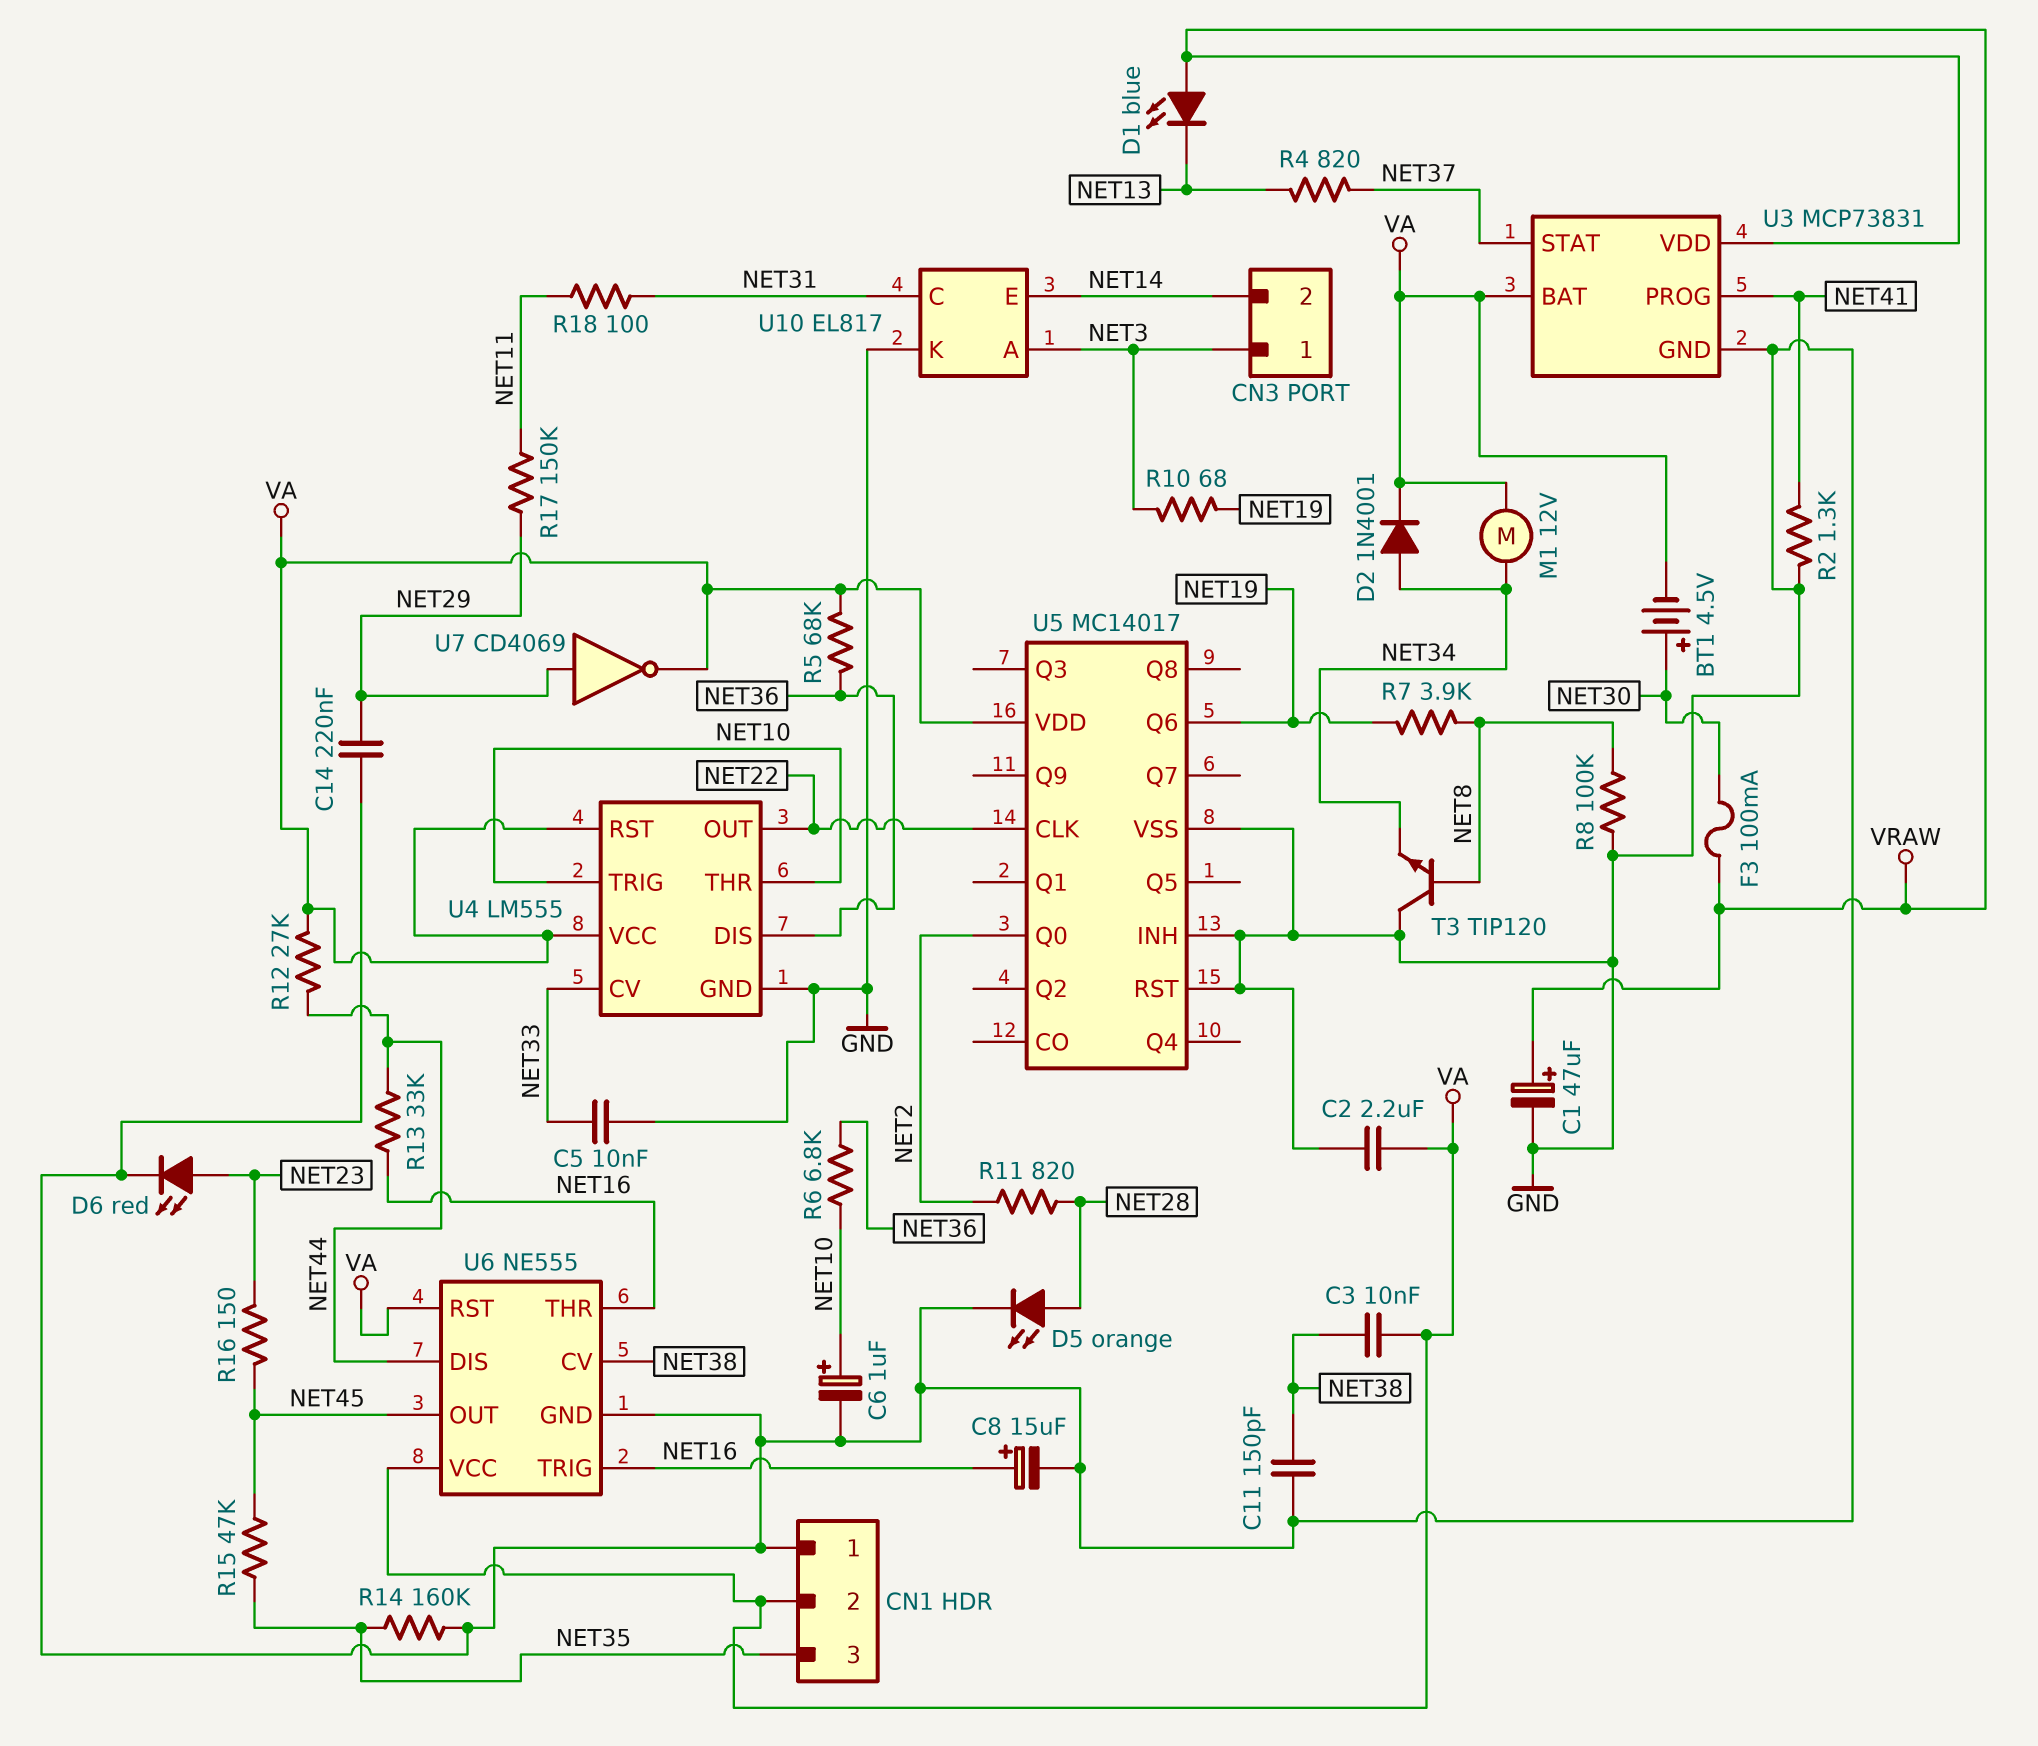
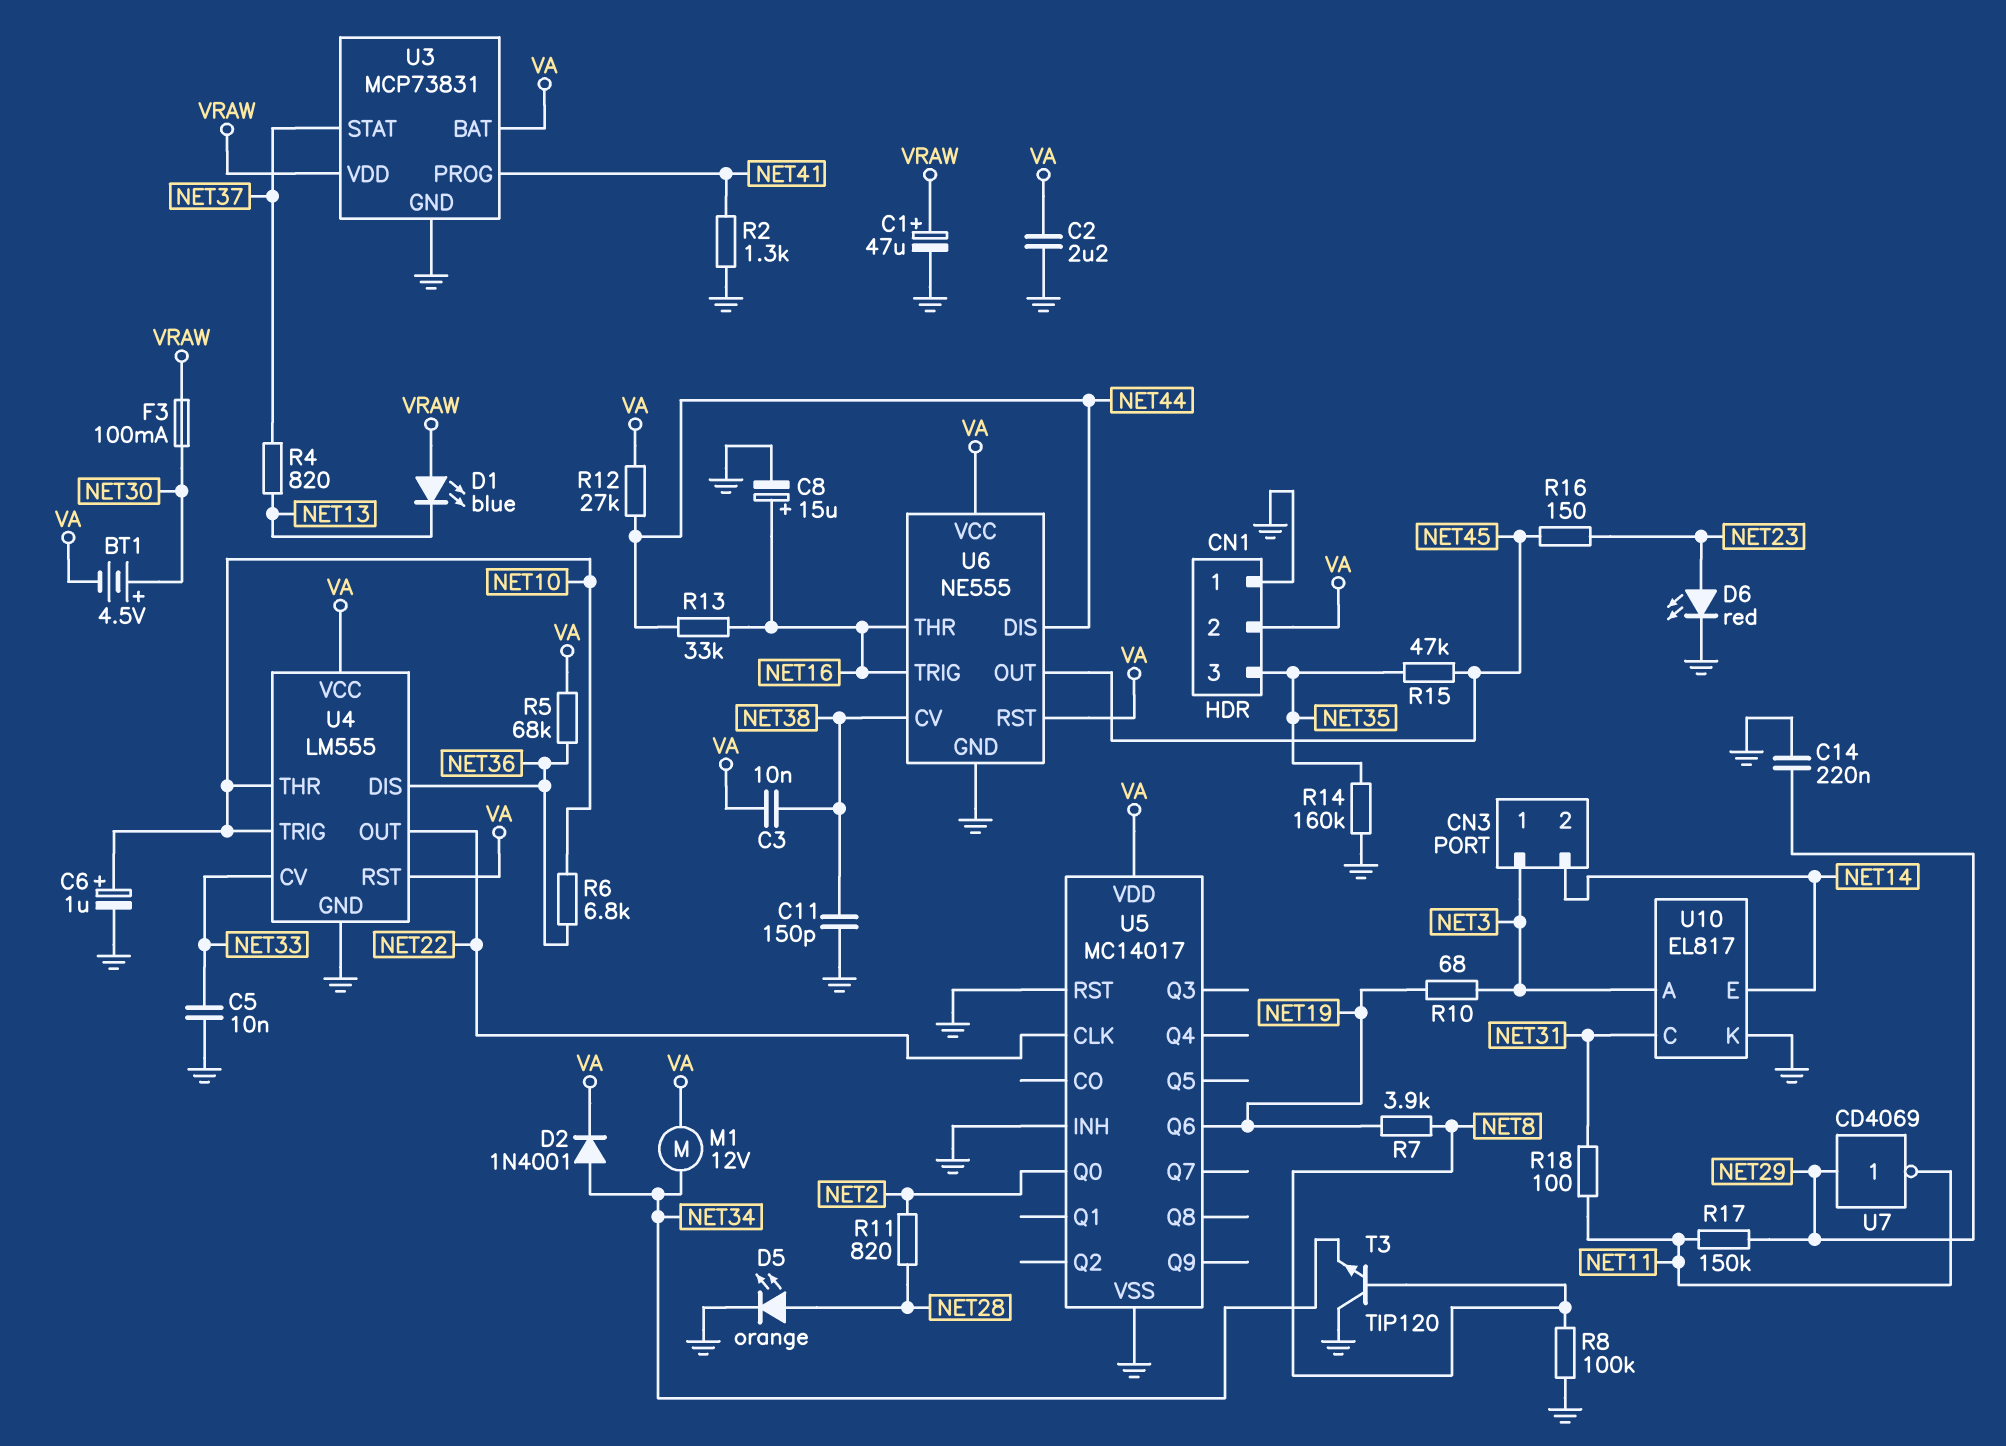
U7: NOT CD4069 (in NET29, out VA) -> NOT CD4069 (in NET29, out NET11)

